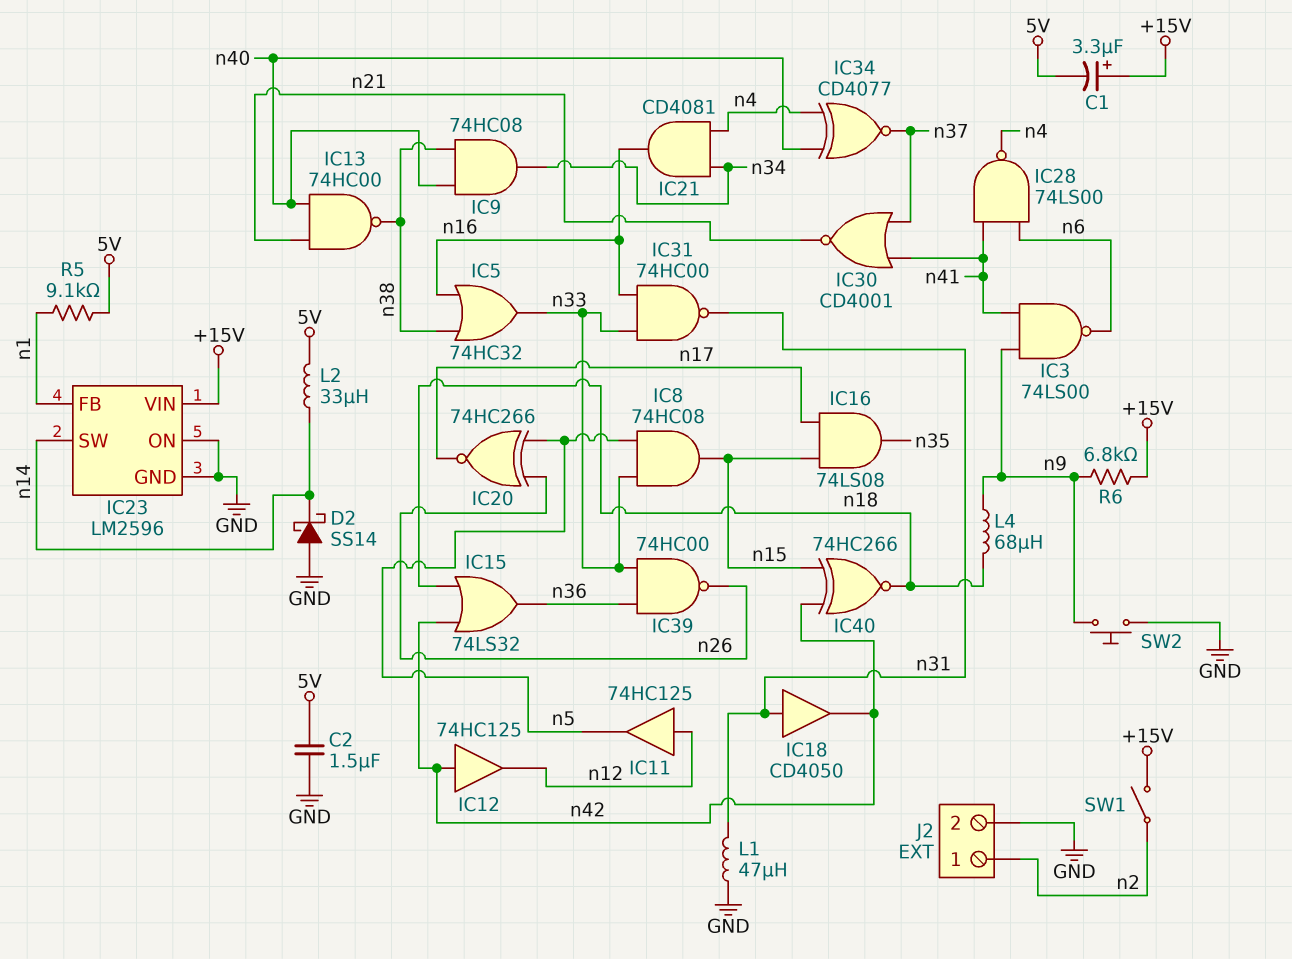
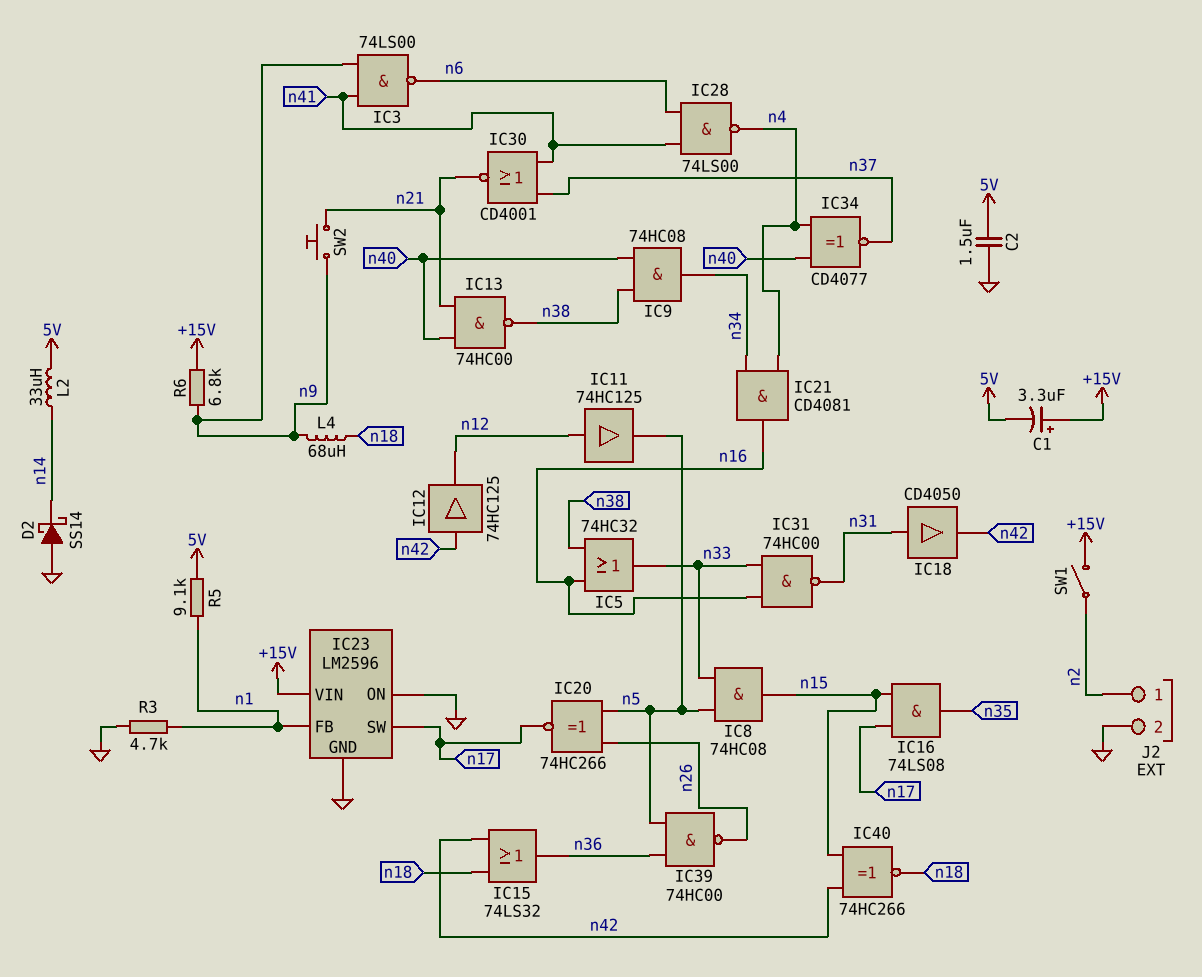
IC23 pin SW: n14 -> n17
IC39: NAND 74HC00 (in n33, in n36, out n26) -> NAND 74HC00 (in n5, in n36, out n26)
L1: 47uH (GND, n31) -> none
R3: none -> 4.7k (GND, n1)
SW2: button (GND, n9) -> button (n9, n21)

